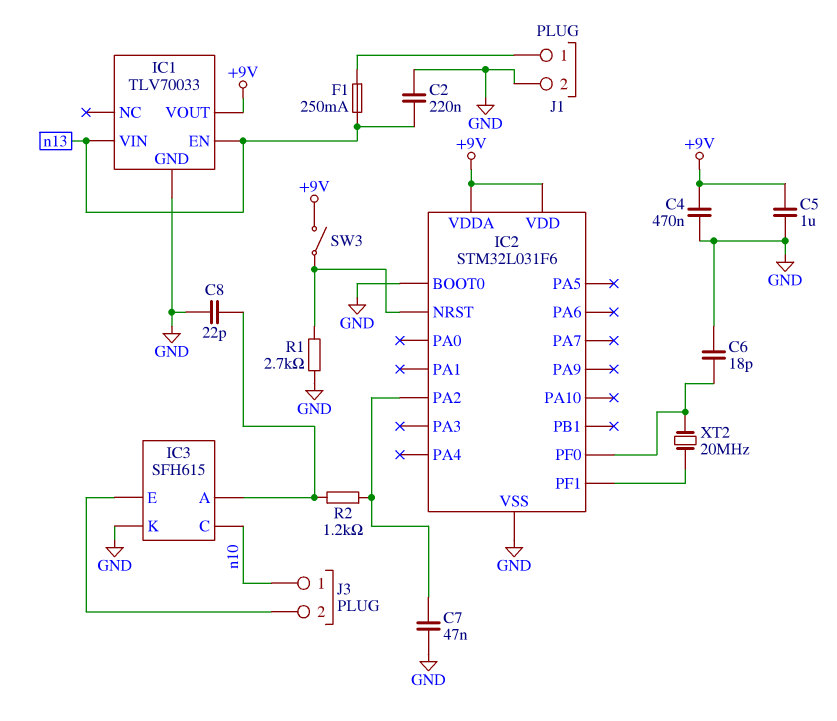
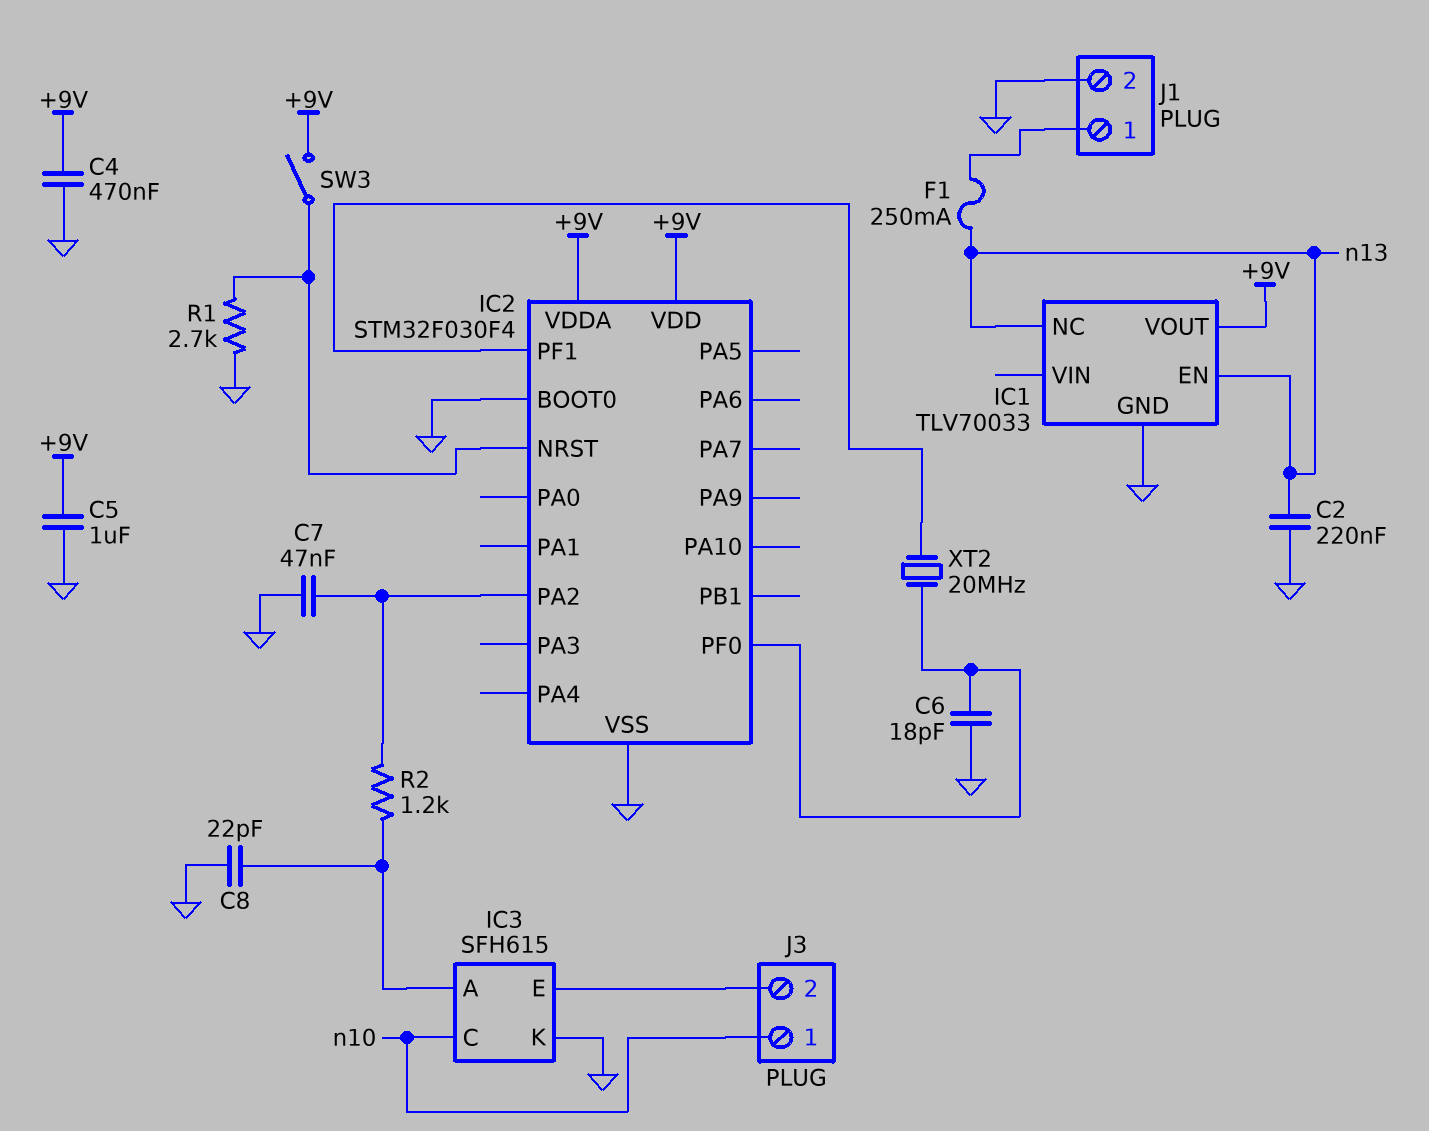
IC1 pin NC: none -> n13
IC1 pin VIN: n13 -> none
IC2: STM32L031F6 -> STM32F030F4

